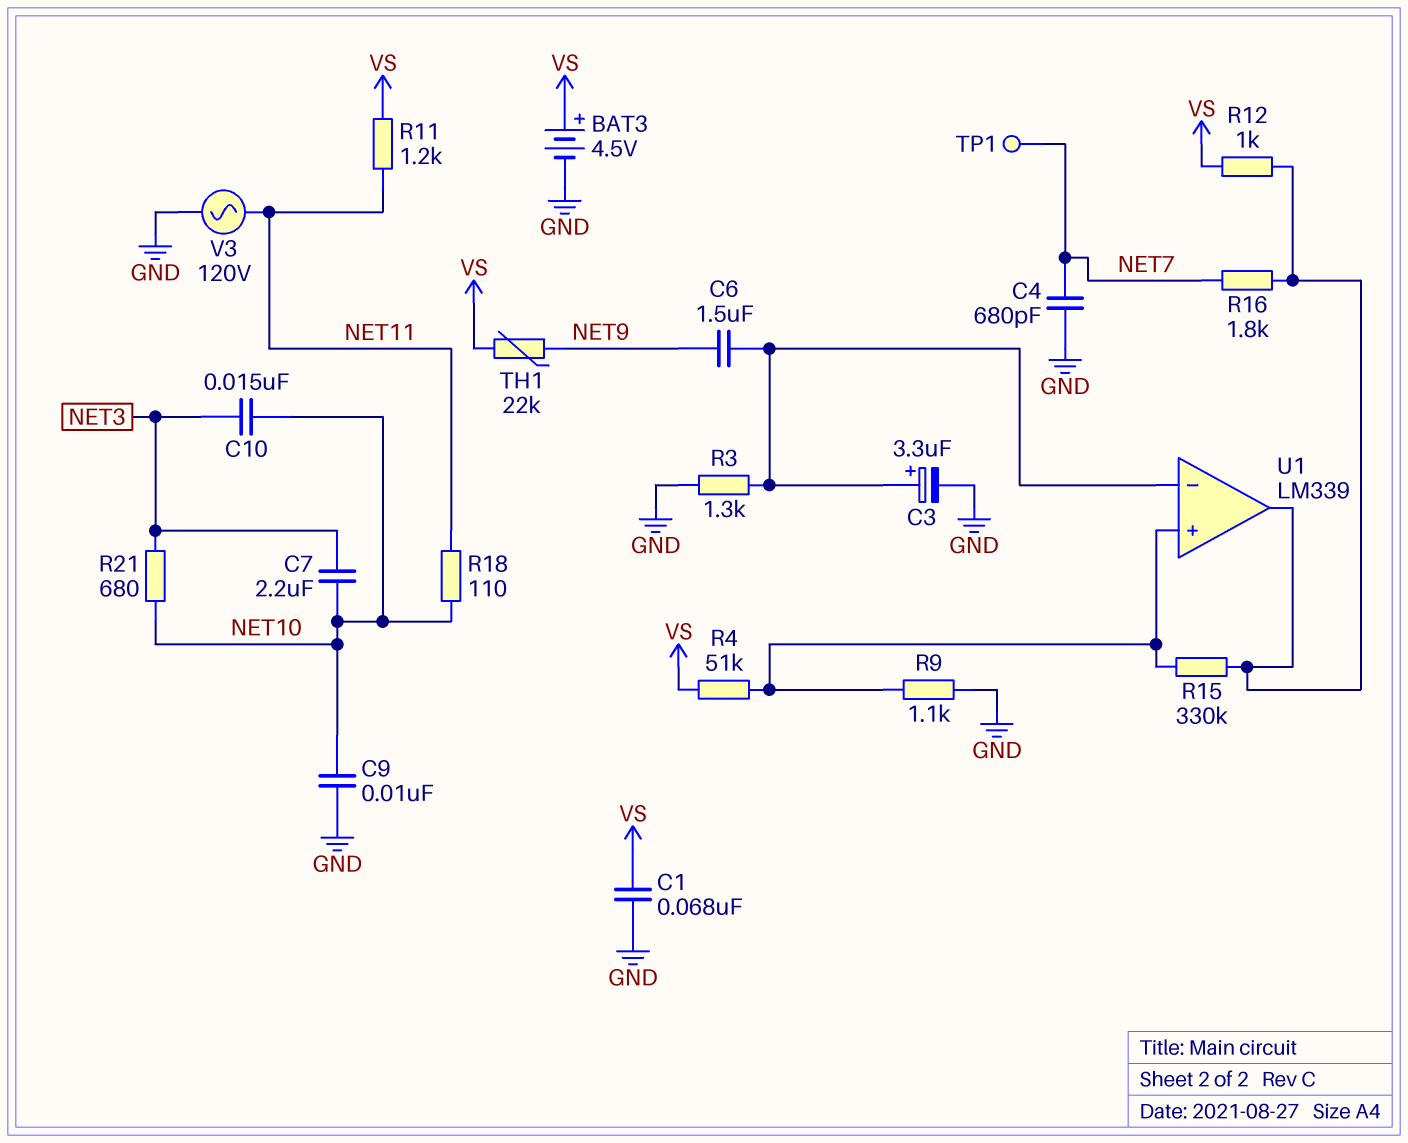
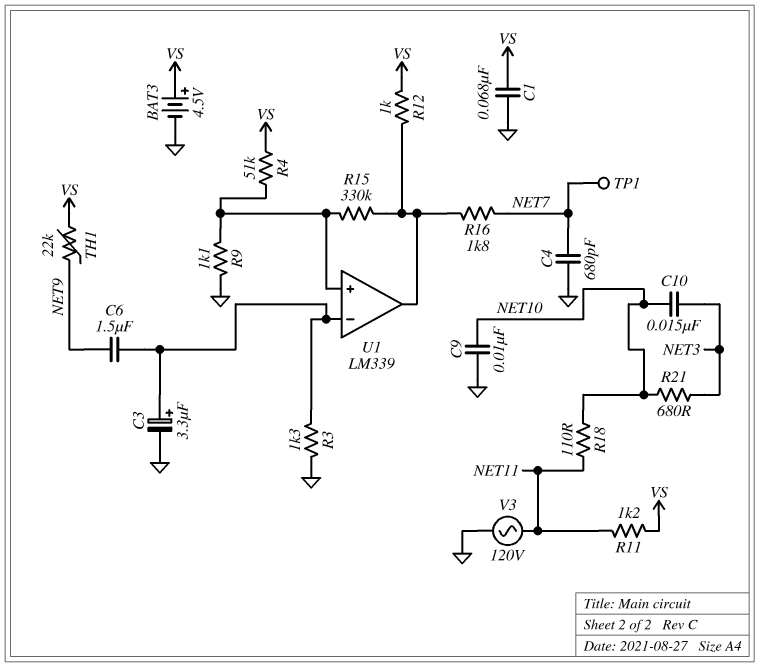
C7: 2.2uF (NET3, NET10) -> none

